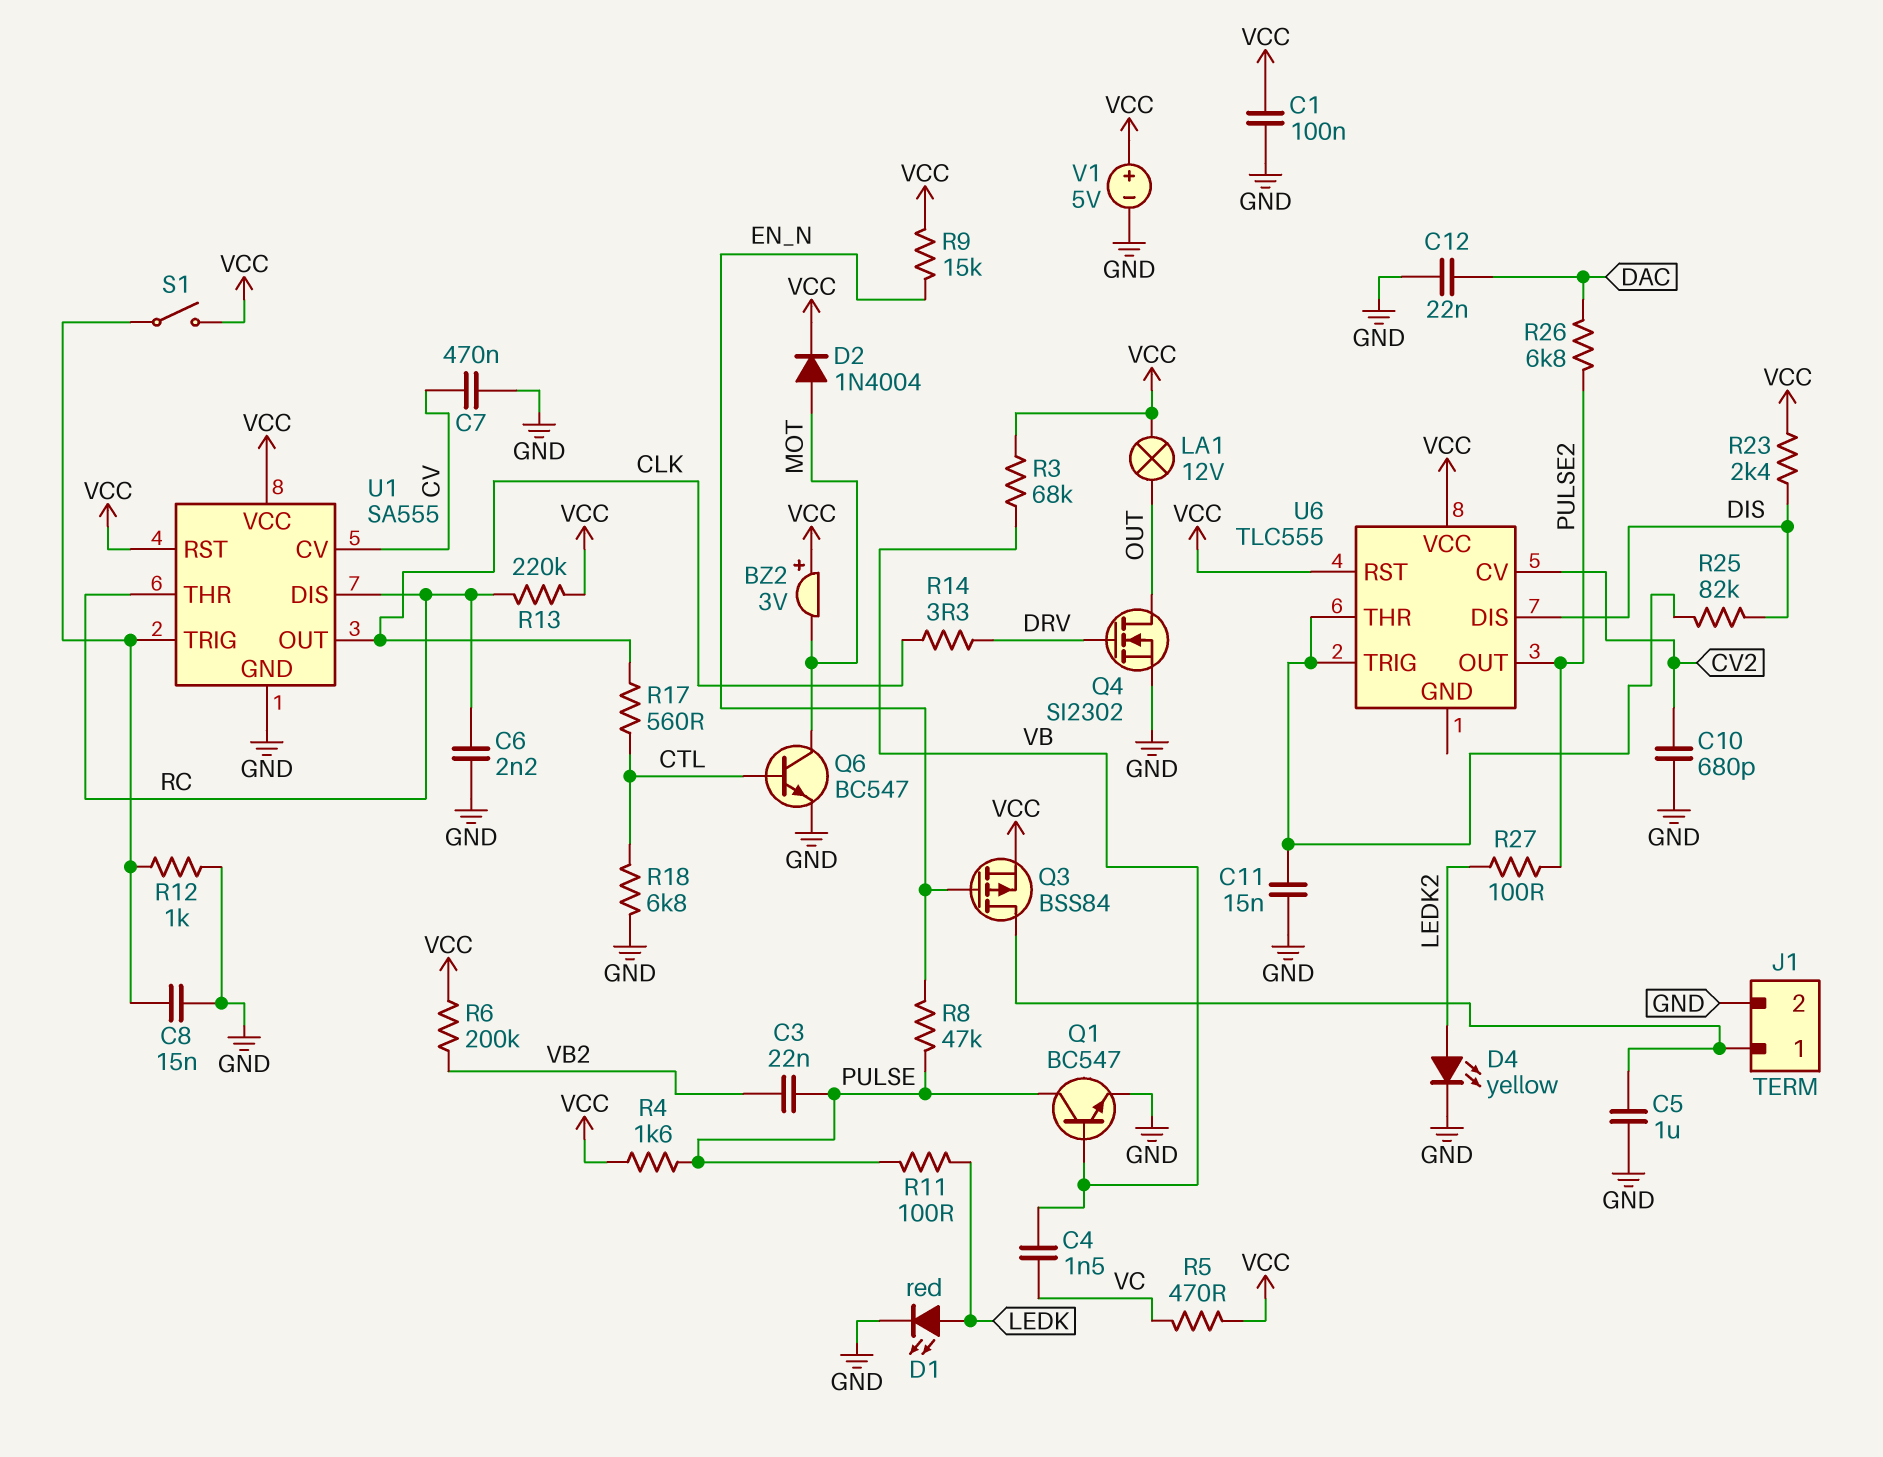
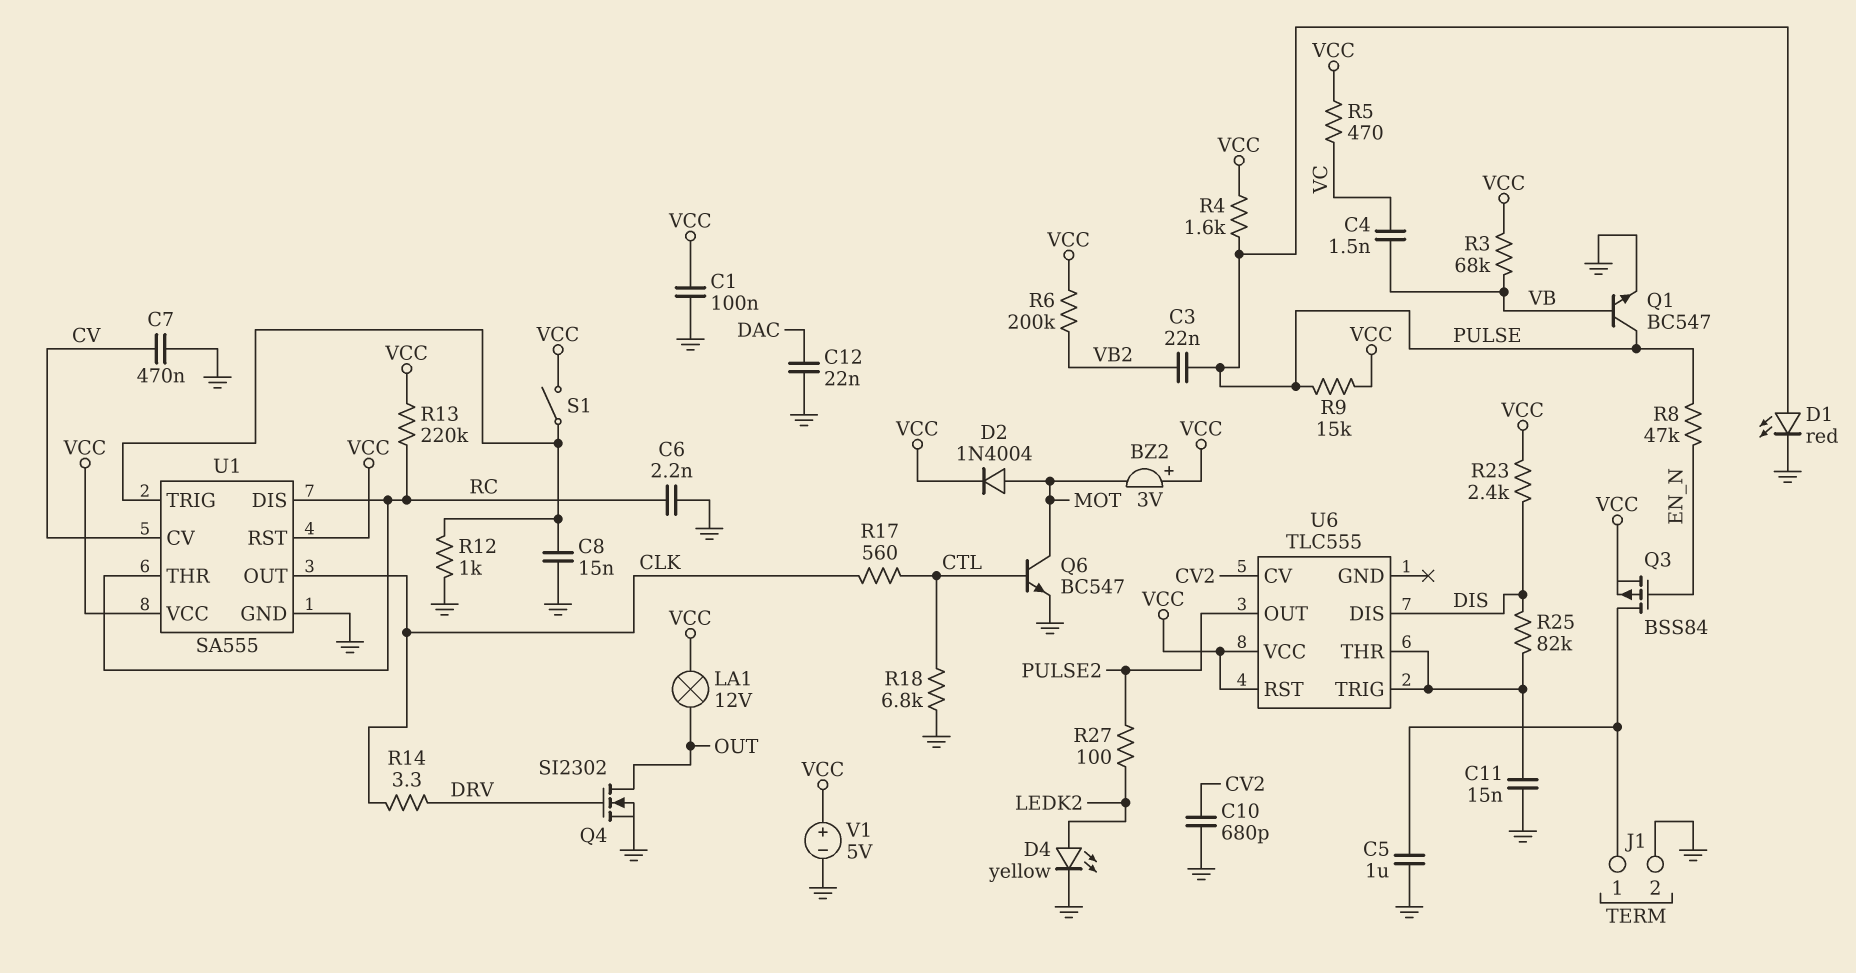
D1: LED red (A LEDK, K GND) -> LED red (A PULSE, K GND)
R9: 15k (EN_N, VCC) -> 15k (PULSE, VCC)
R11: 100 (LEDK, PULSE) -> none
R26: 6.8k (DAC, PULSE2) -> none

